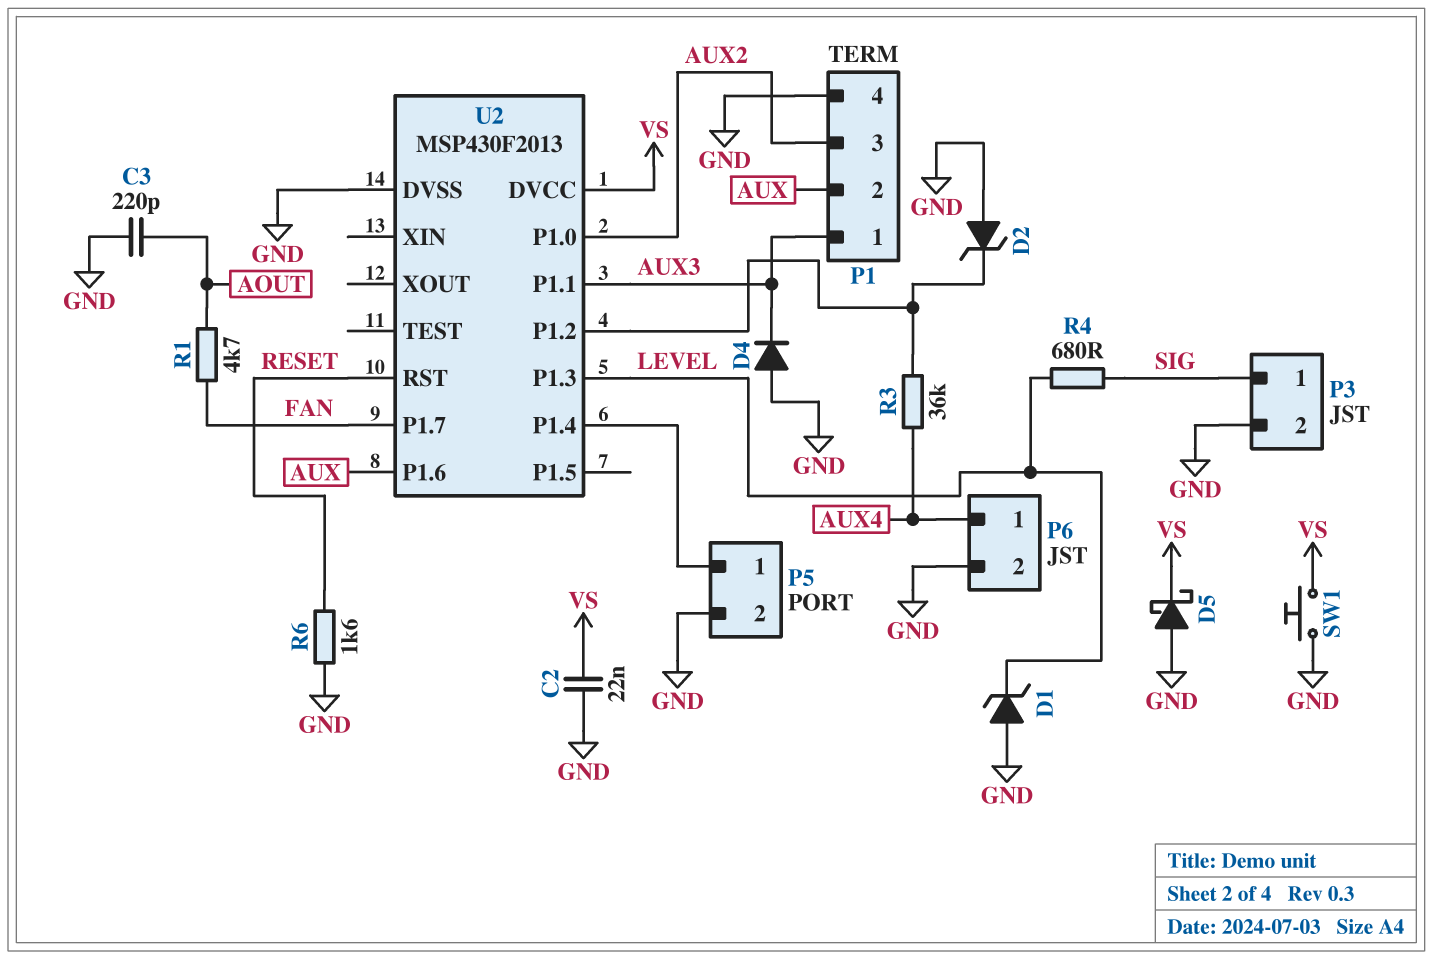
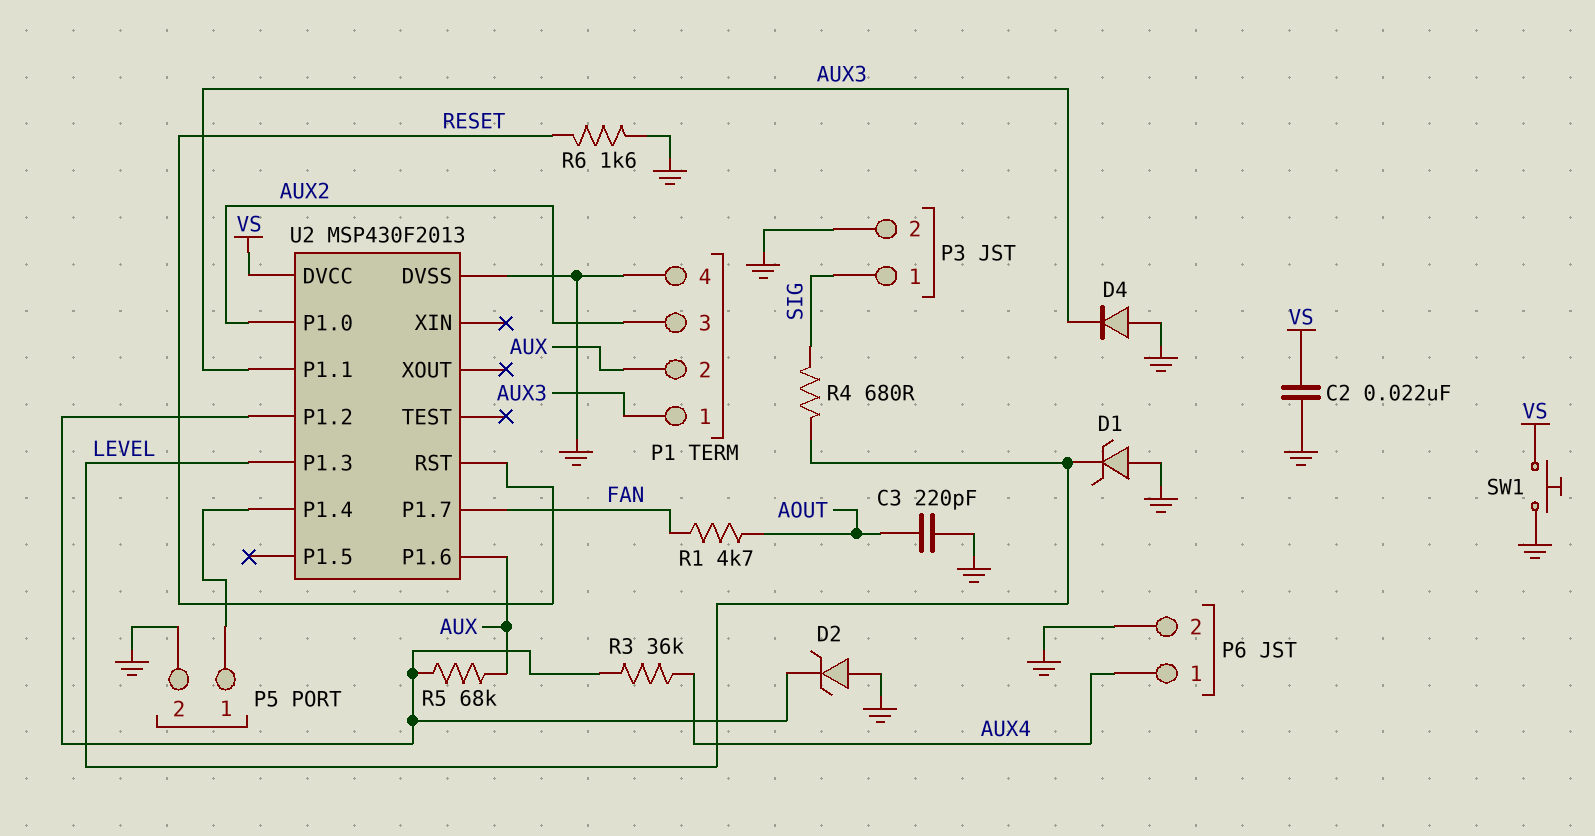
D5: schottky (A GND, K VS) -> none
R5: none -> 68k (AUX, U2/P1.2)

